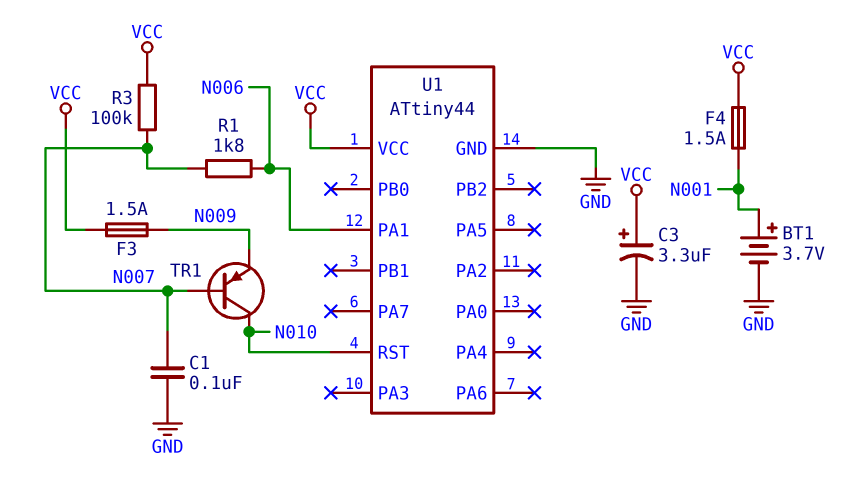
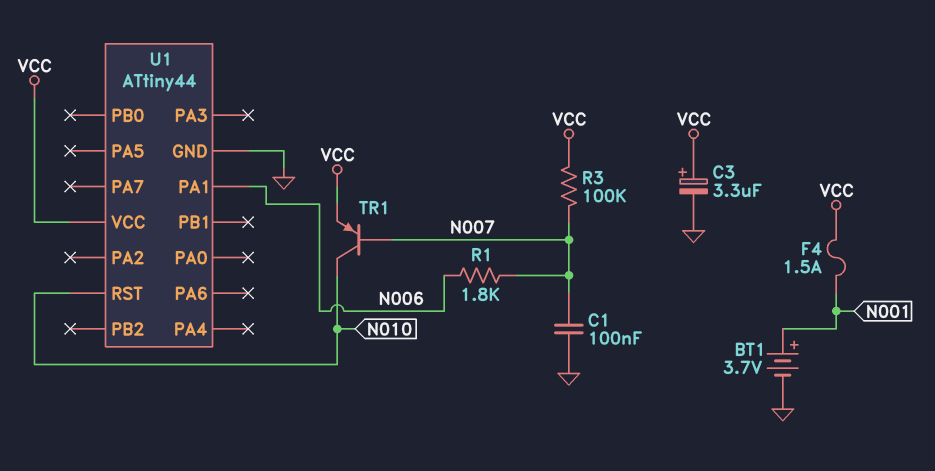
F3: 1.5A (N009, VCC) -> none
TR1: PNP (B N007, C N010, E N009) -> PNP (B N007, C N010, E VCC)

